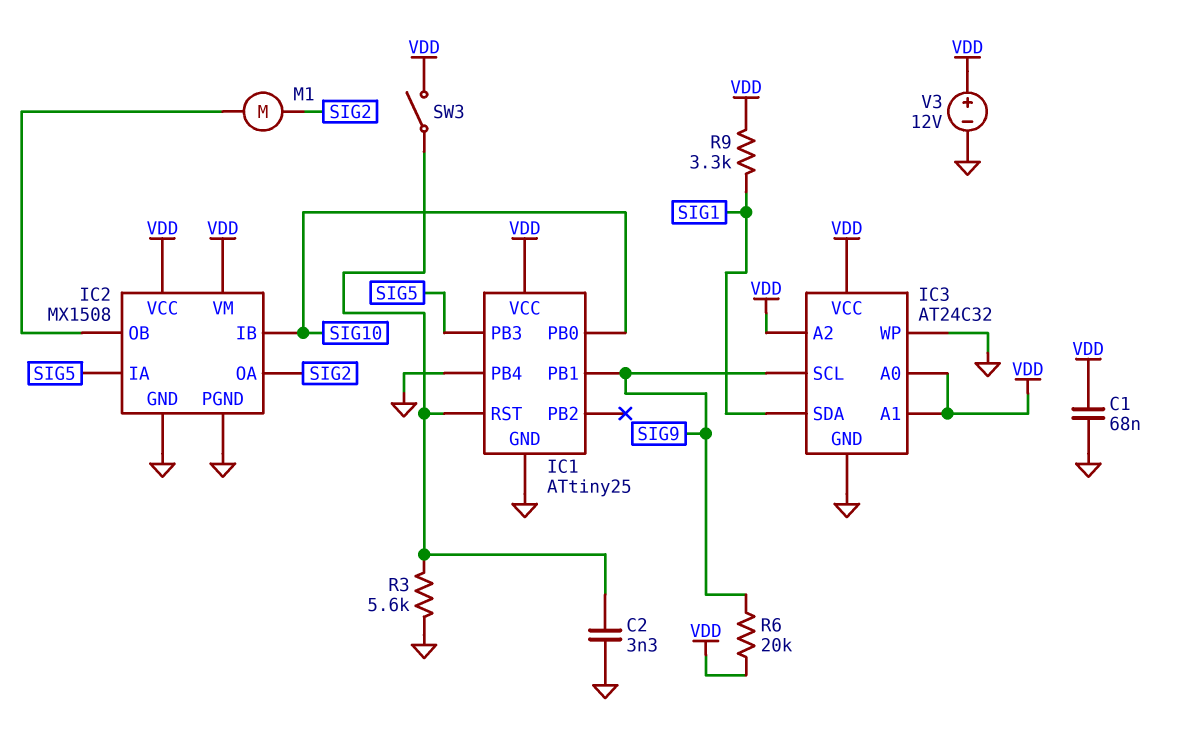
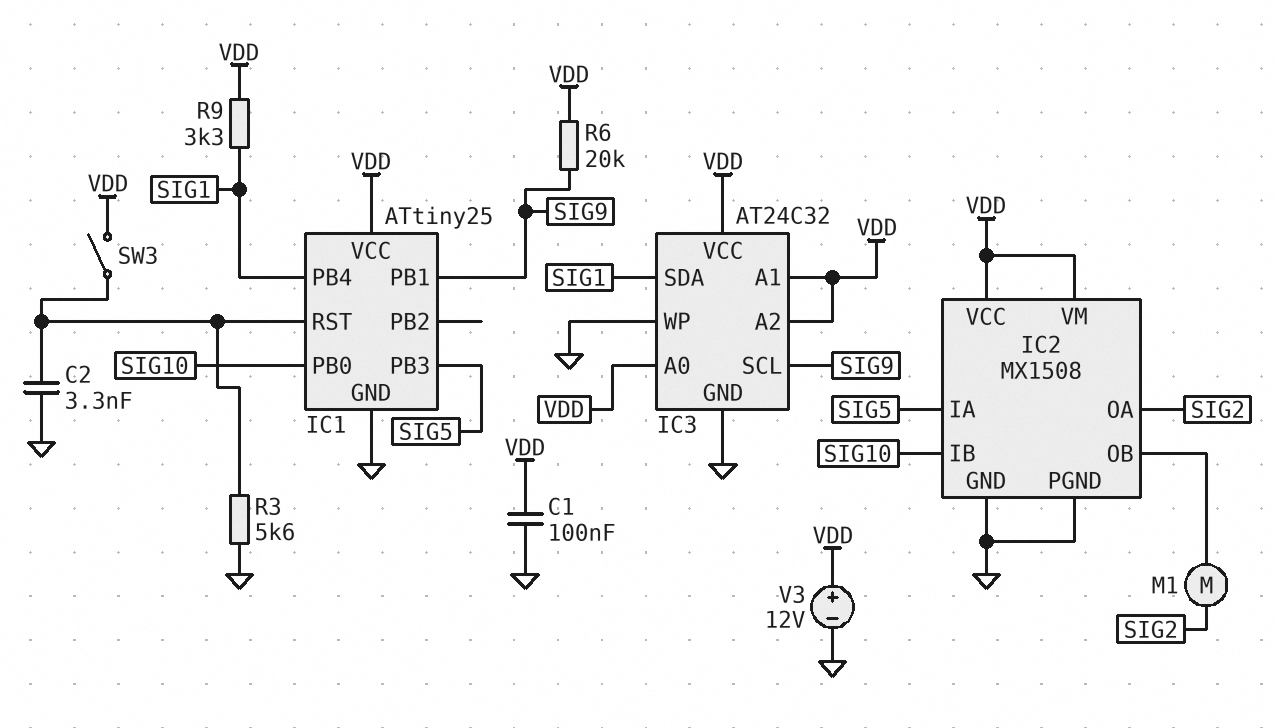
C1: 68nF (GND, VDD) -> 100nF (GND, VDD)
IC1 pin PB4: GND -> SIG1

